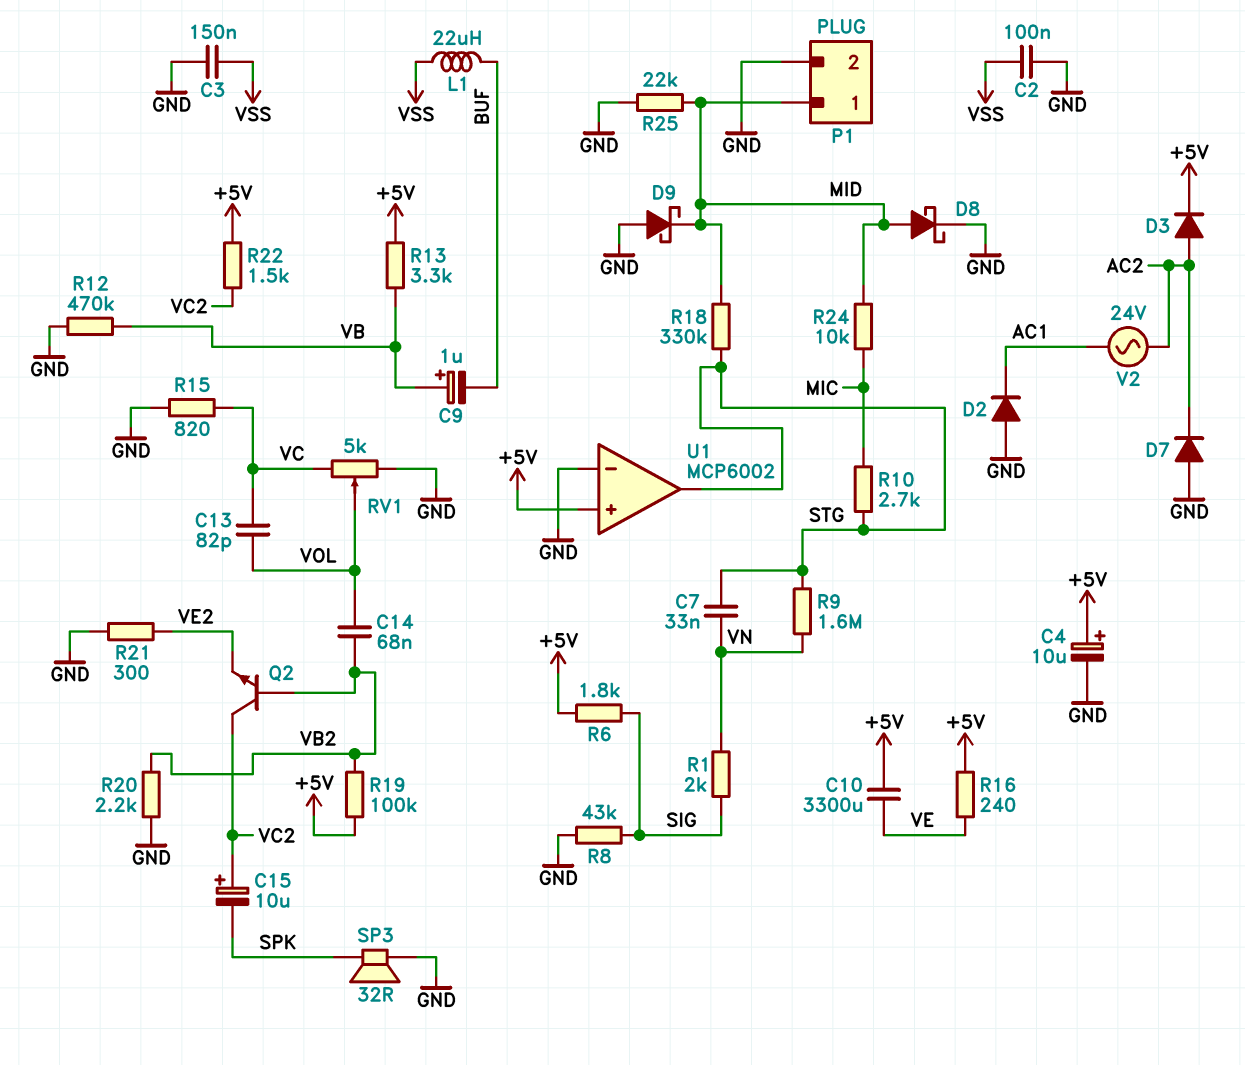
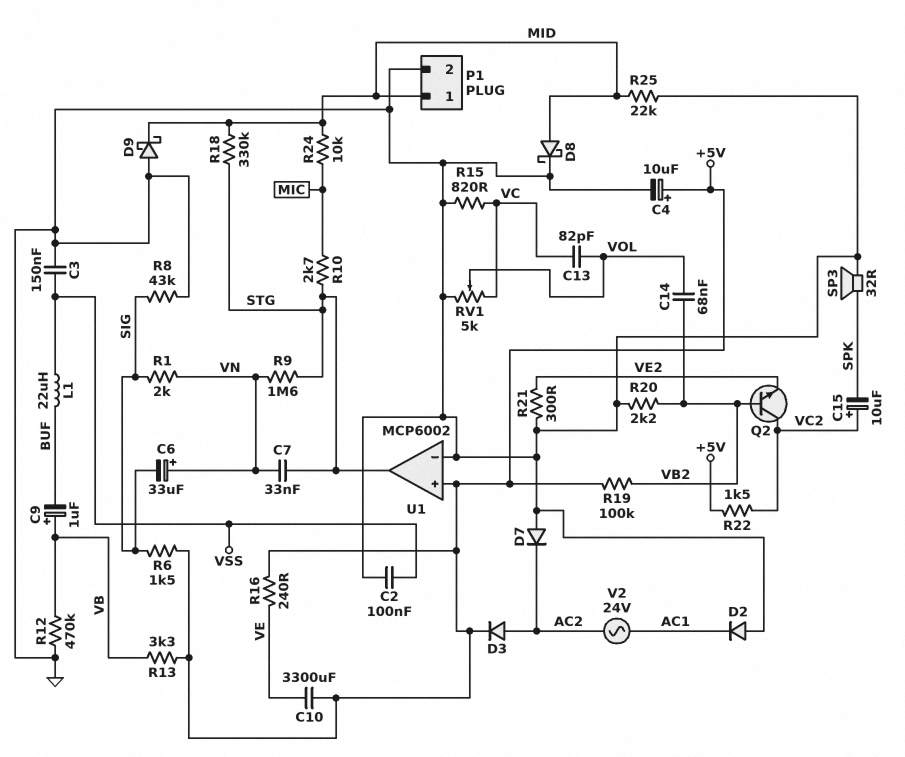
C6: none -> 33uF (plus VN, minus SIG)
R6: 1.8k (+5V, SIG) -> 1.5k (+5V, SIG)

